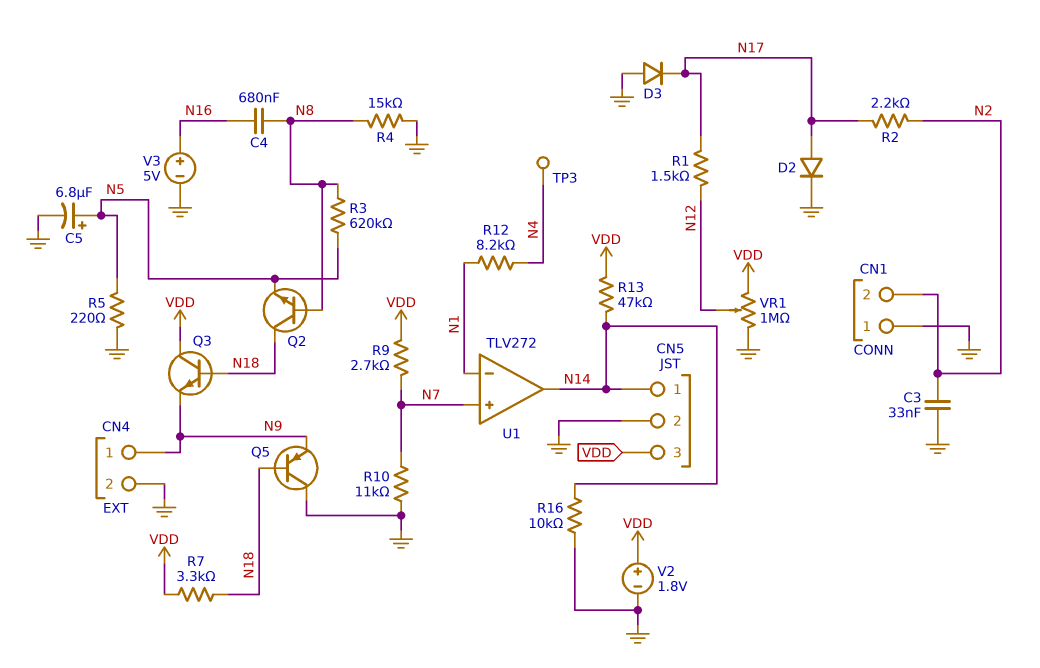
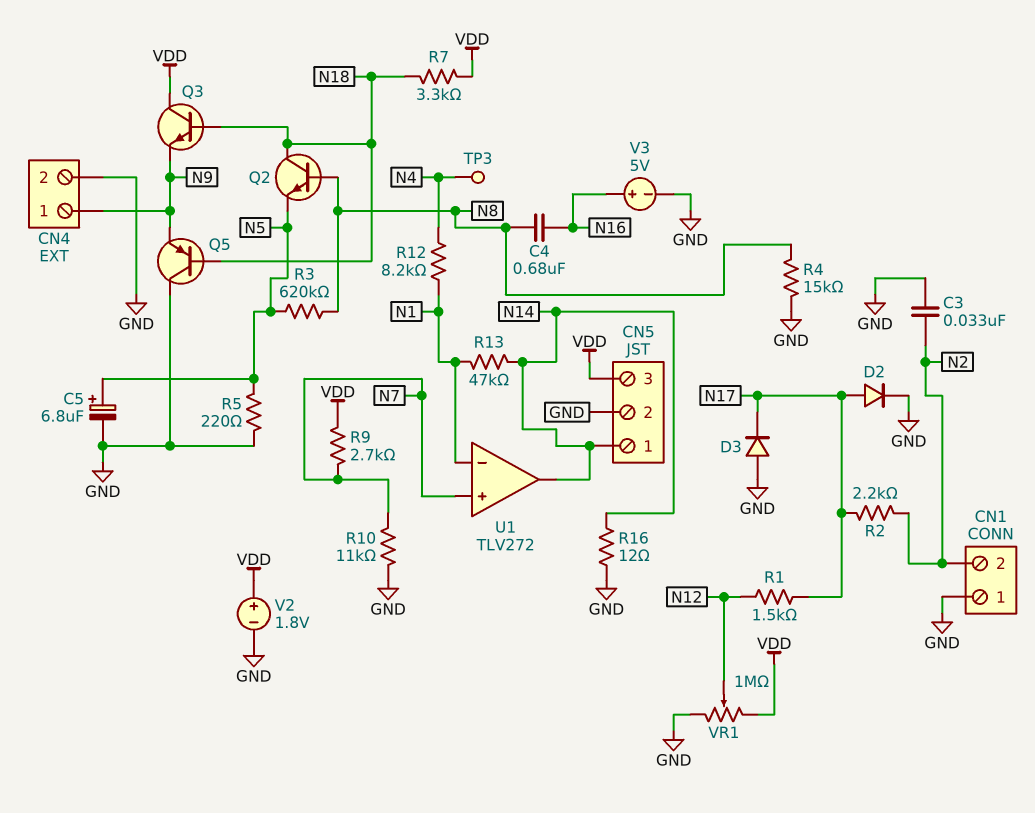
R13: 47k (N14, VDD) -> 47k (N1, N14)
R16: 10k (GND, N14) -> 12 (GND, N14)

